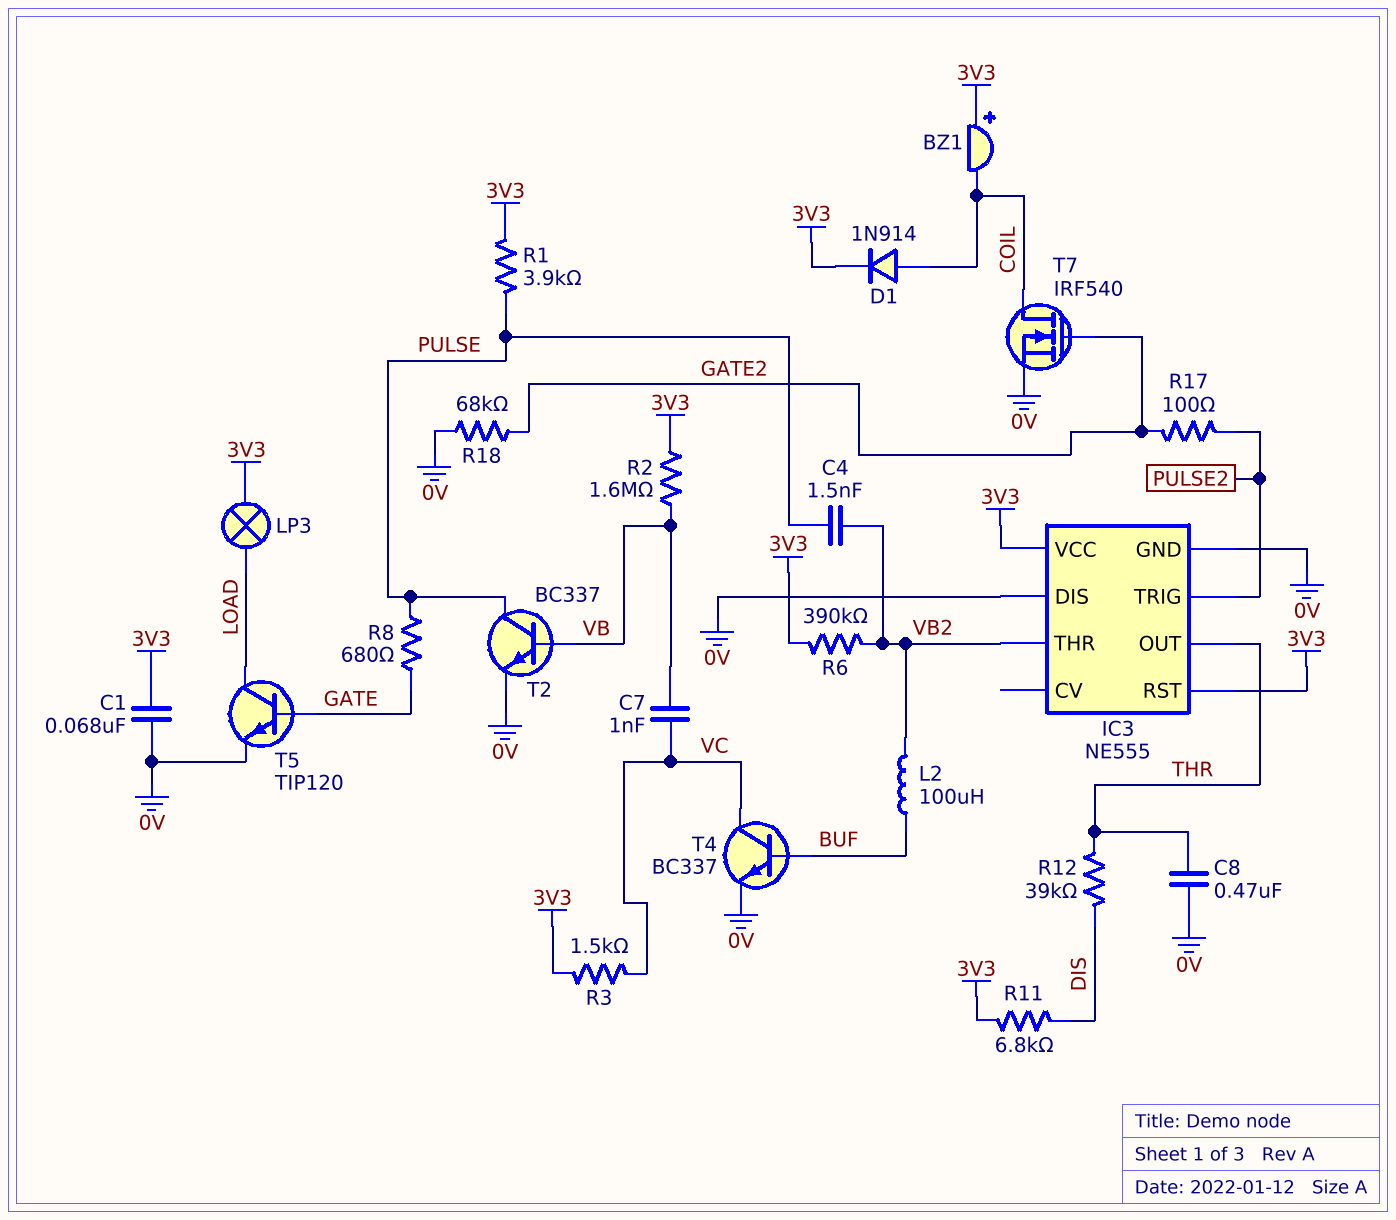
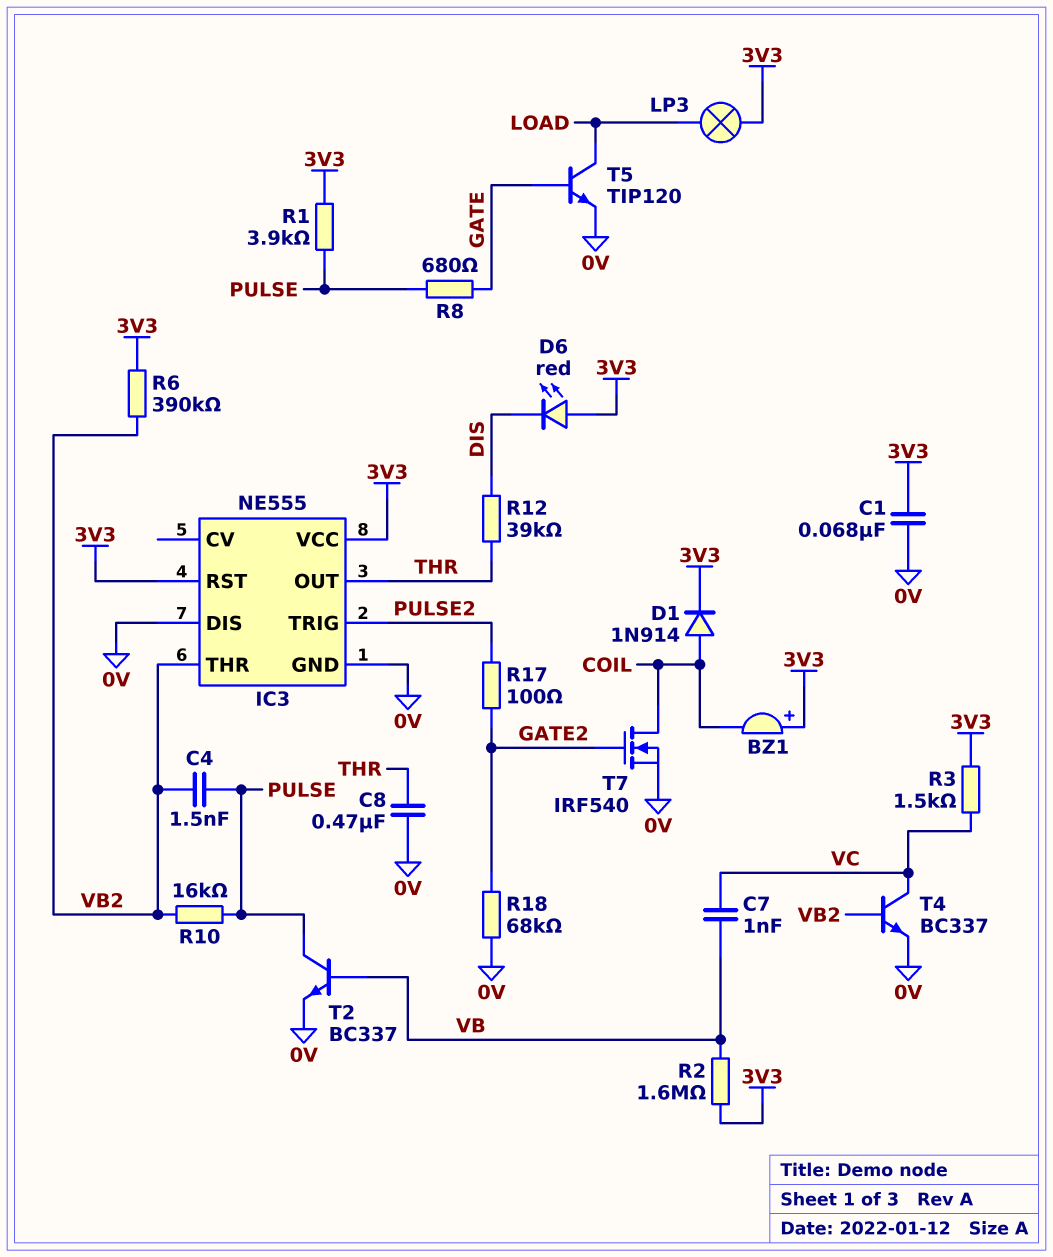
D6: none -> LED red (A 3V3, K DIS)
L2: 100uH (BUF, VB2) -> none
R10: none -> 16k (PULSE, VB2)
R11: 6.8k (3V3, DIS) -> none
T4: NPN BC337 (B BUF, C VC, E 0V) -> NPN BC337 (B VB2, C VC, E 0V)

